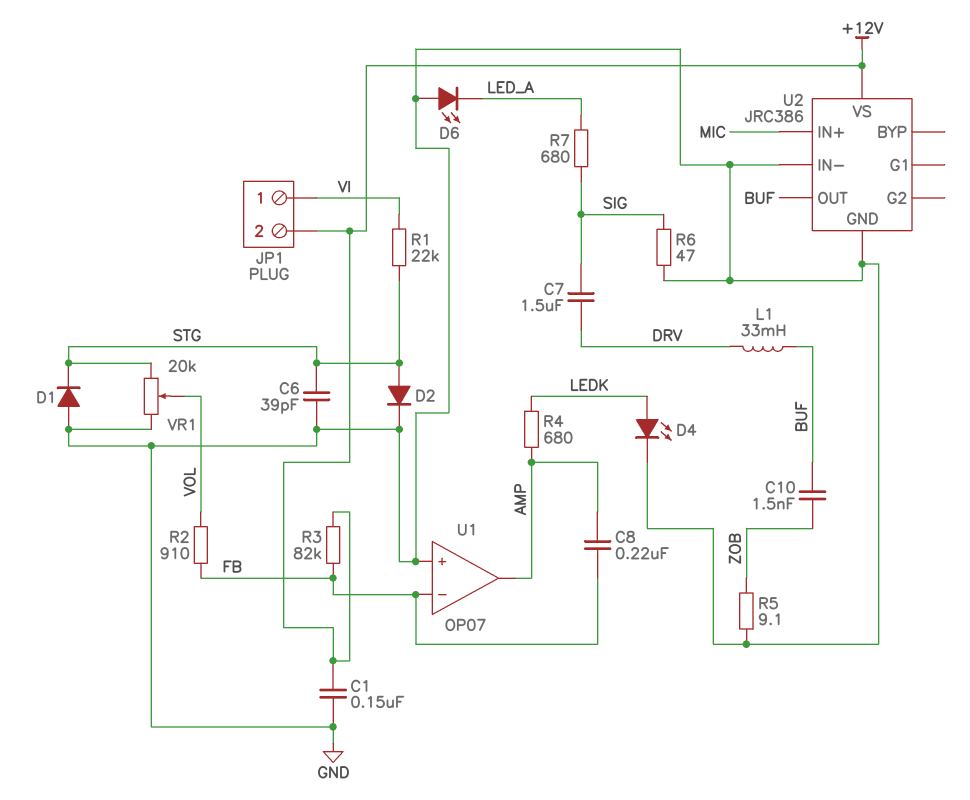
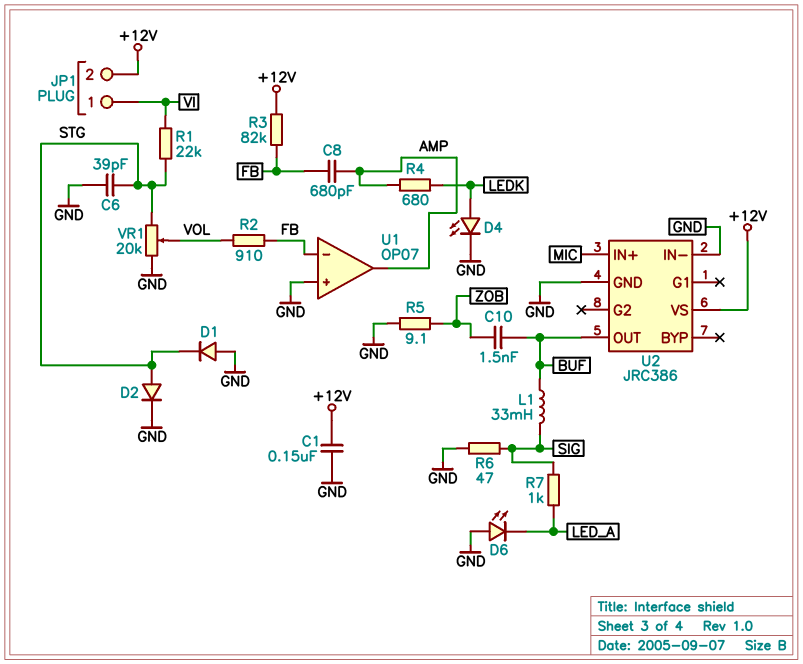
C7: 1.5uF (DRV, SIG) -> none
C8: 220nF (AMP, FB) -> 680pF (AMP, FB)
L1: 33mH (BUF, DRV) -> 33mH (BUF, SIG)
R7: 680 (LED_A, SIG) -> 1k (LED_A, SIG)

